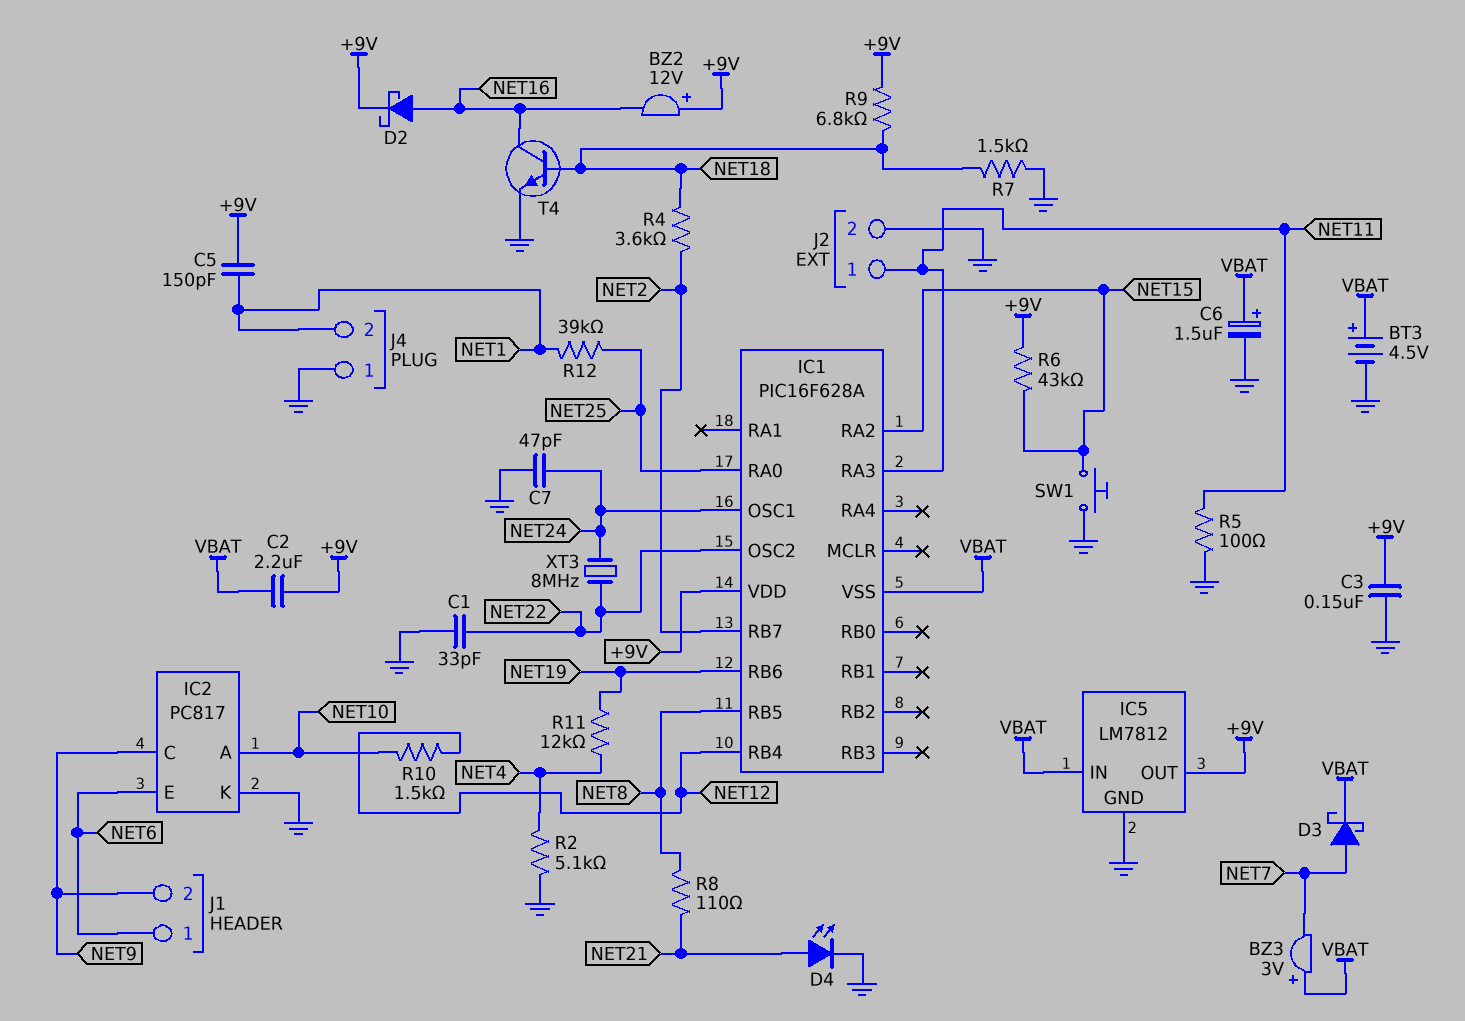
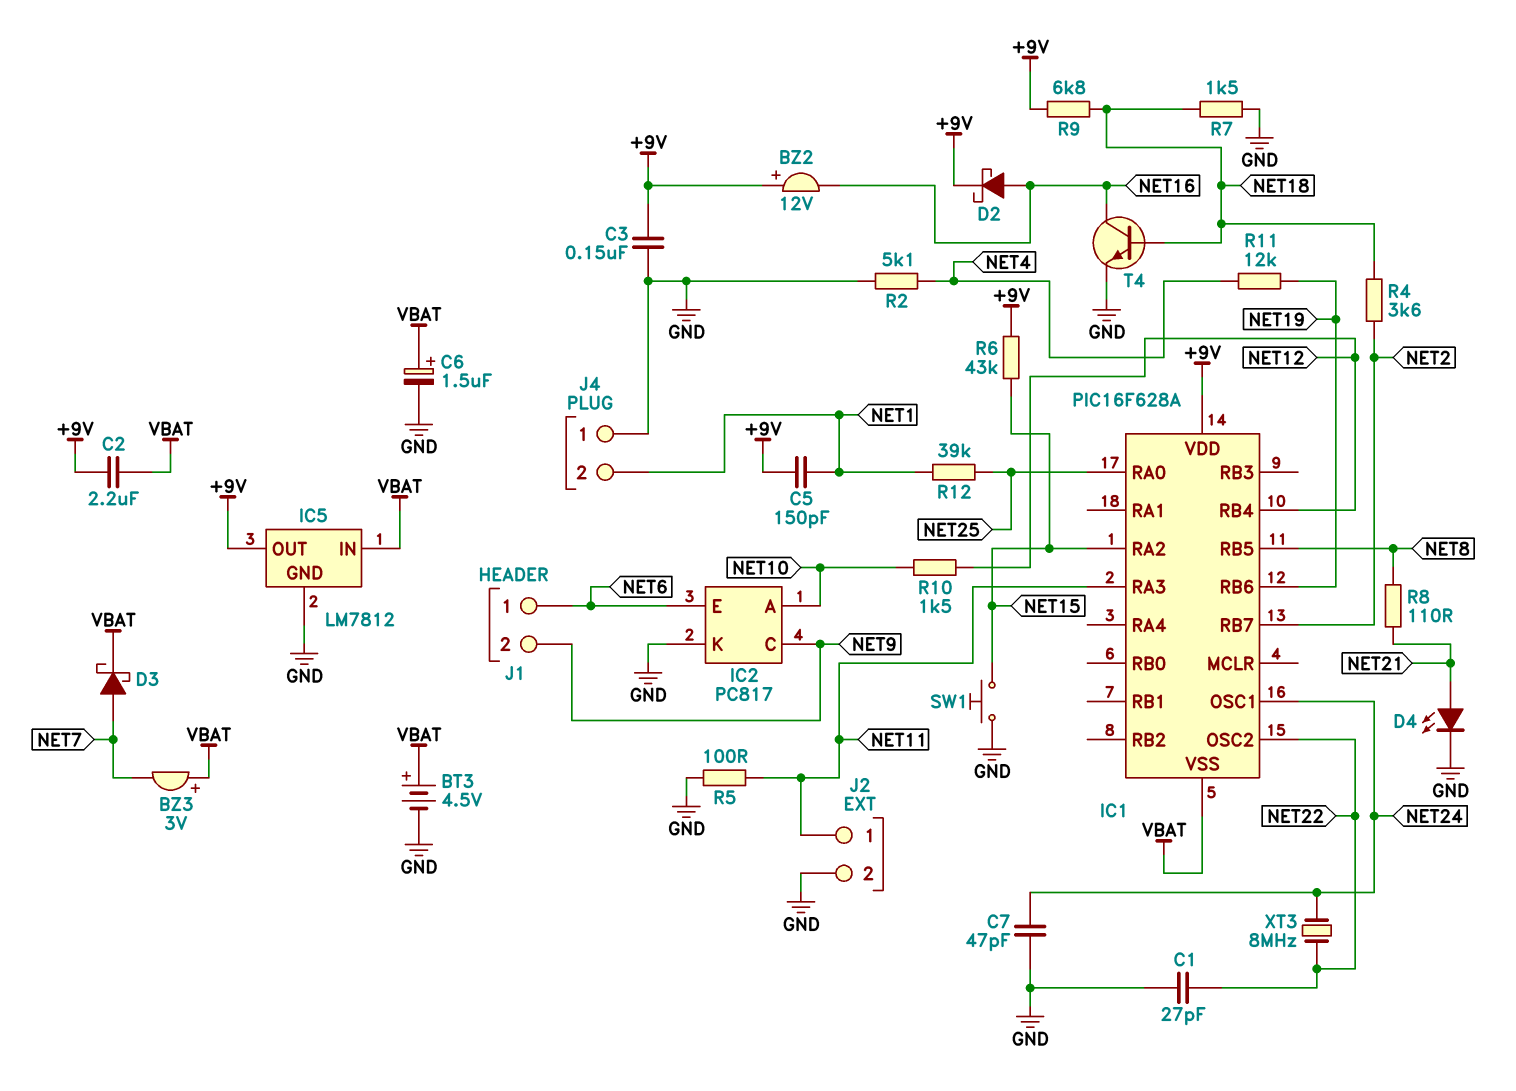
C1: 33pF (GND, NET22) -> 27pF (GND, NET22)

